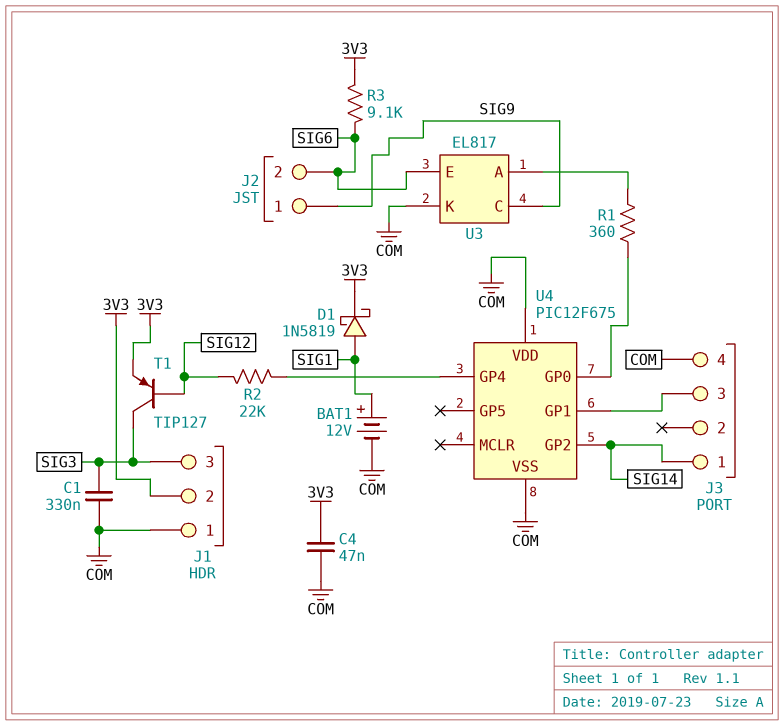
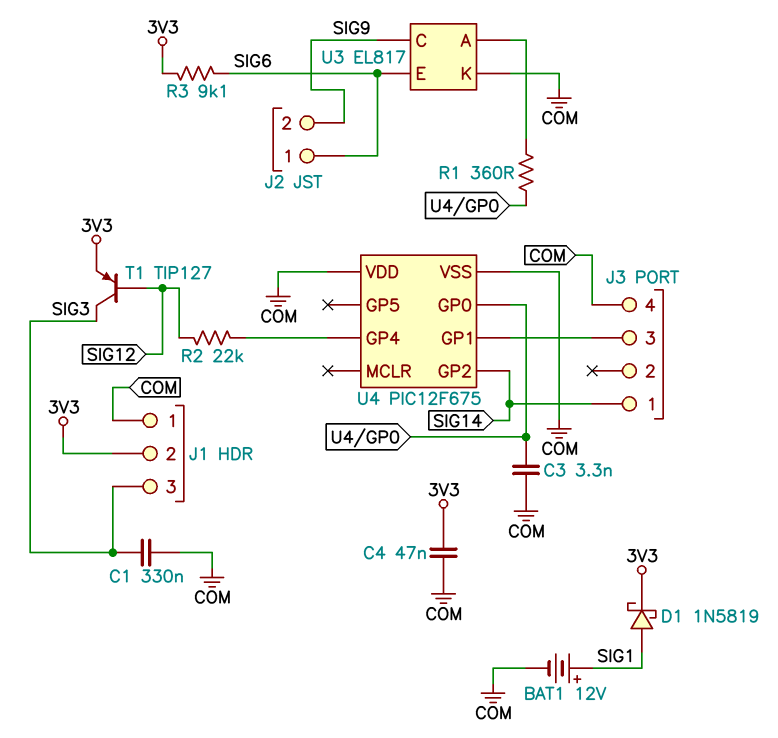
C3: none -> 3.3nF (COM, U4/GP0)
J2 pin 1: SIG9 -> SIG6
J2 pin 2: SIG6 -> SIG9

